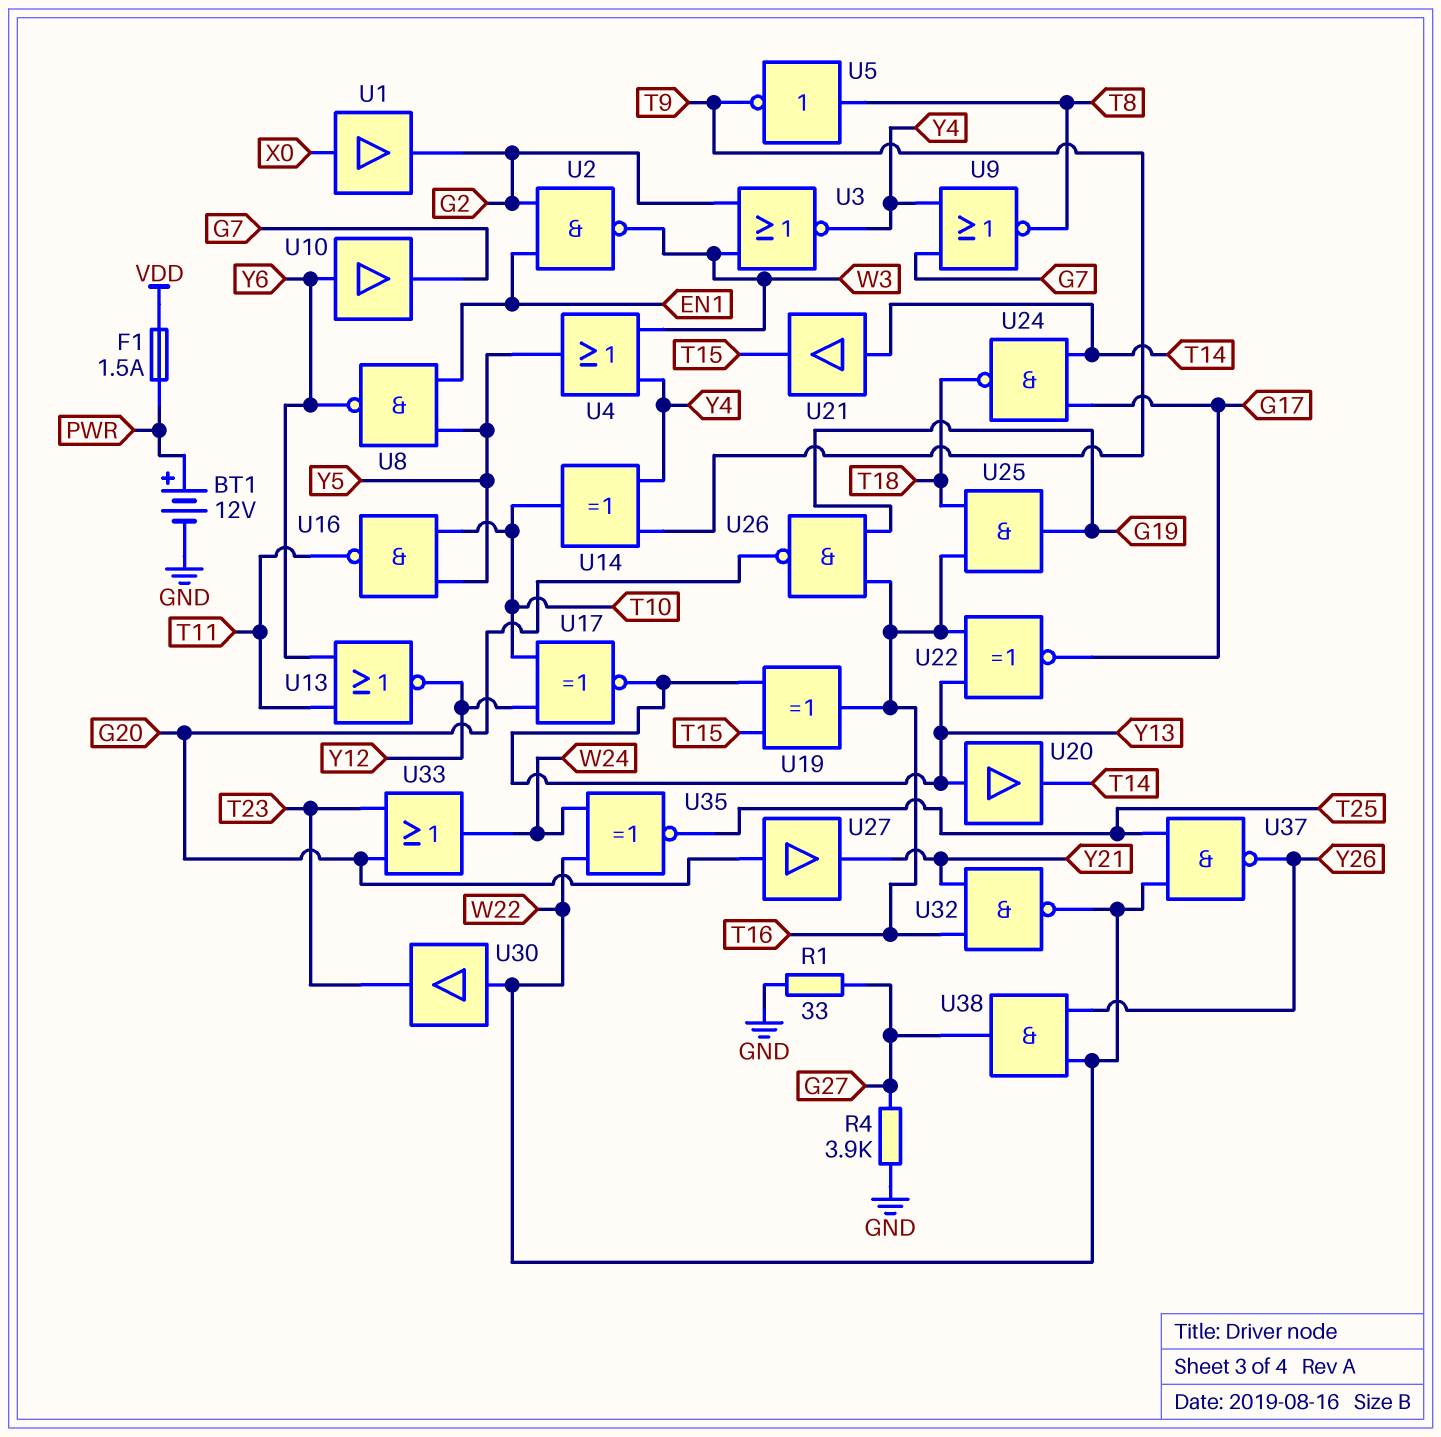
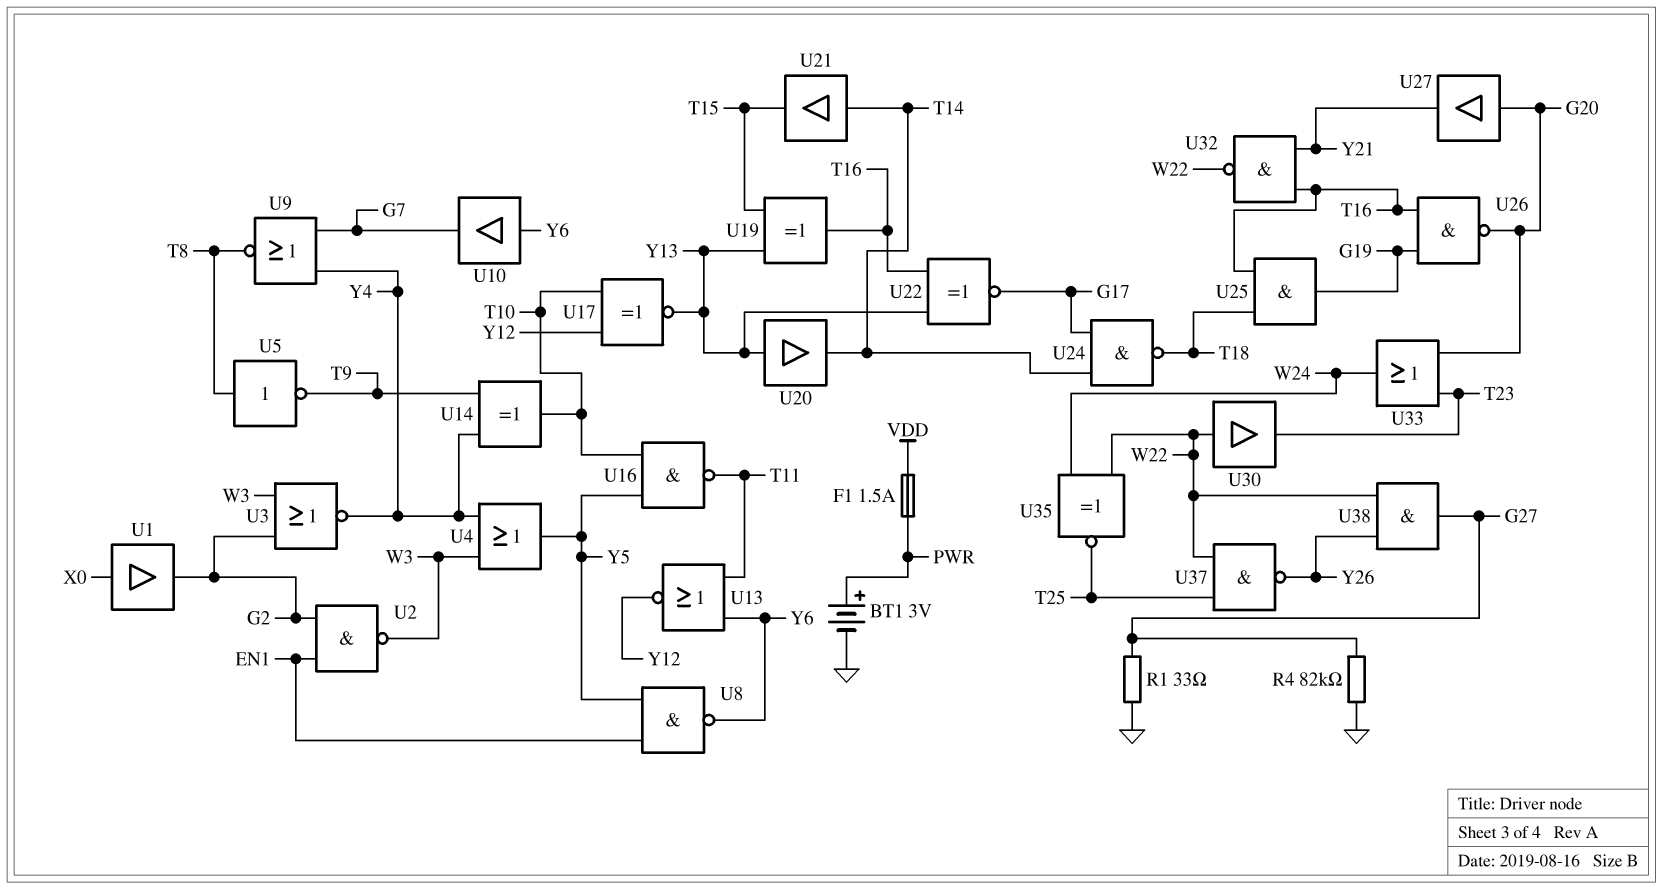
BT1: 12V (plus PWR, minus GND) -> 3V (plus PWR, minus GND)
R4: 3.9k (G27, GND) -> 82k (G27, GND)

